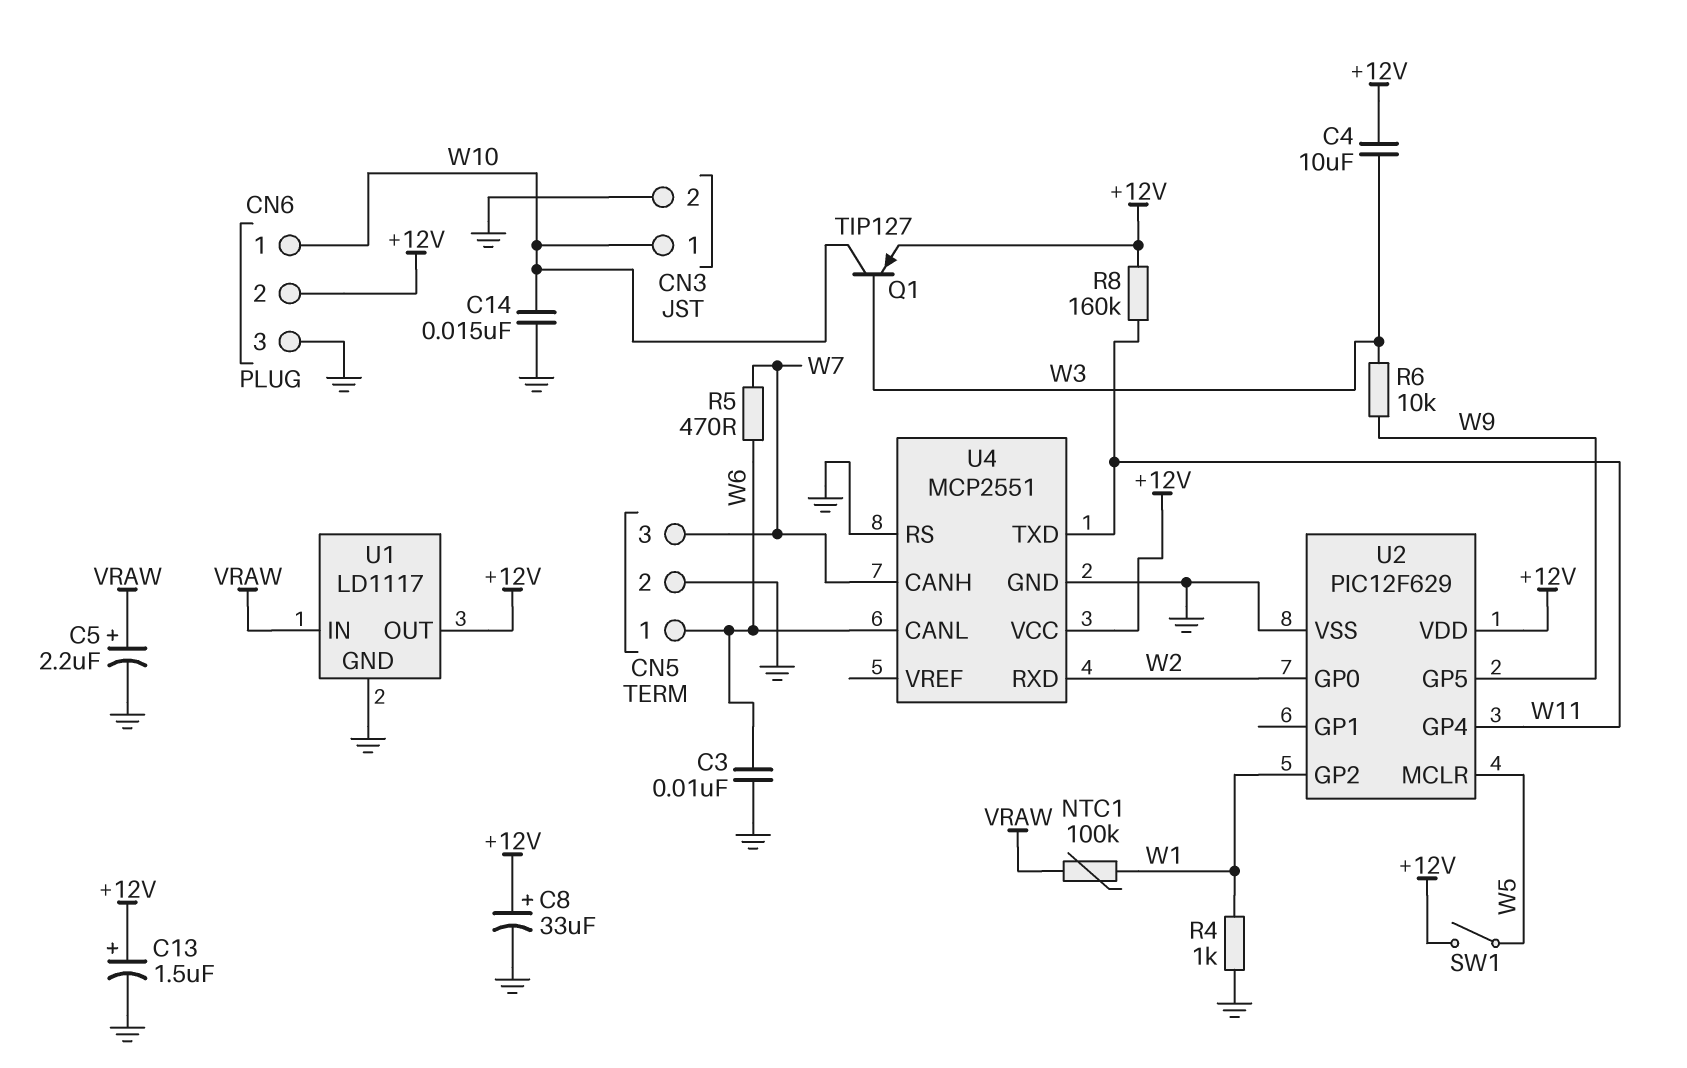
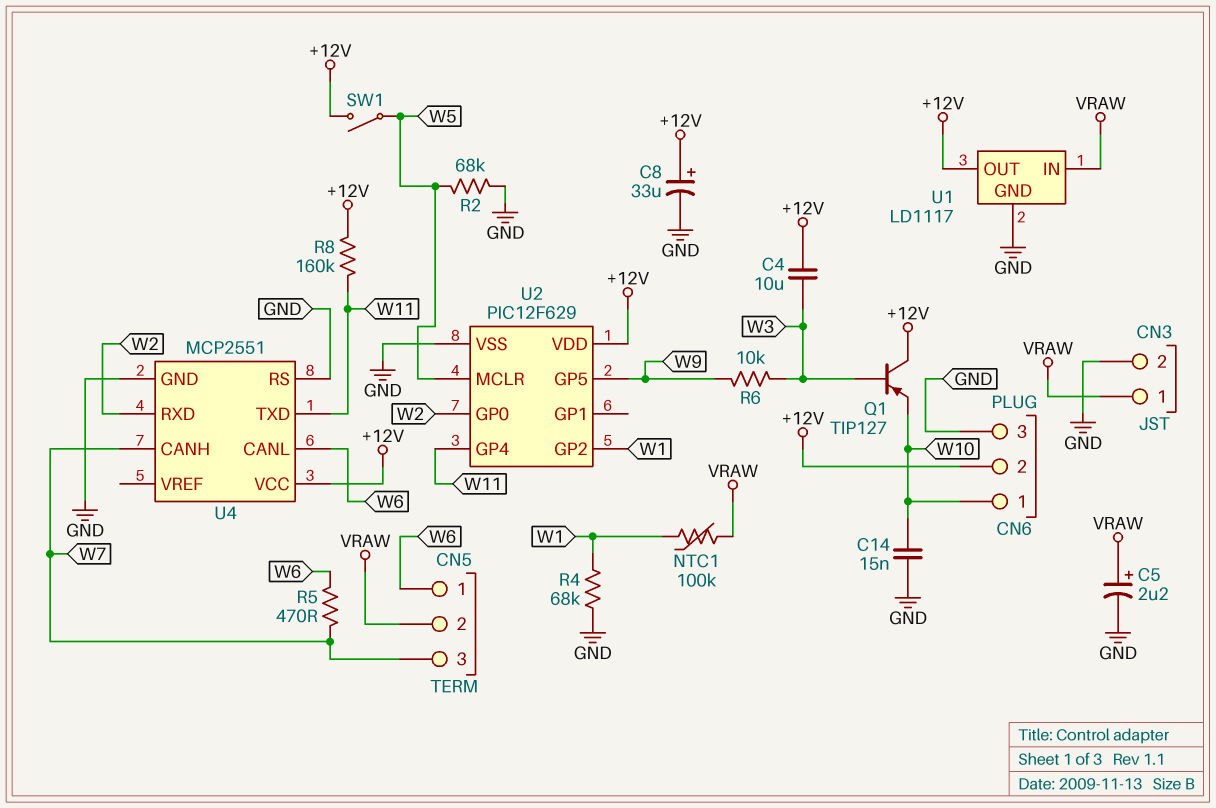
C3: 10nF (GND, W6) -> none
C13: 1.5uF (plus +12V, minus GND) -> none
CN3 pin 1: W10 -> VRAW
CN5 pin 2: GND -> VRAW
Q1: PNP TIP127 (B W3, C W10, E +12V) -> PNP TIP127 (B W3, C +12V, E W10)
R2: none -> 68k (GND, W5)
R4: 1k (GND, W1) -> 68k (GND, W1)

